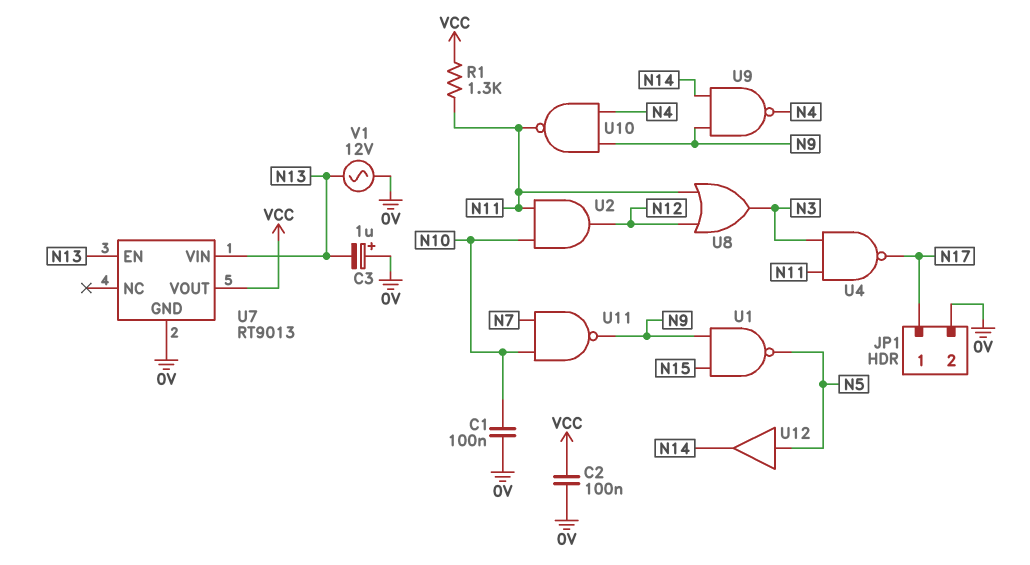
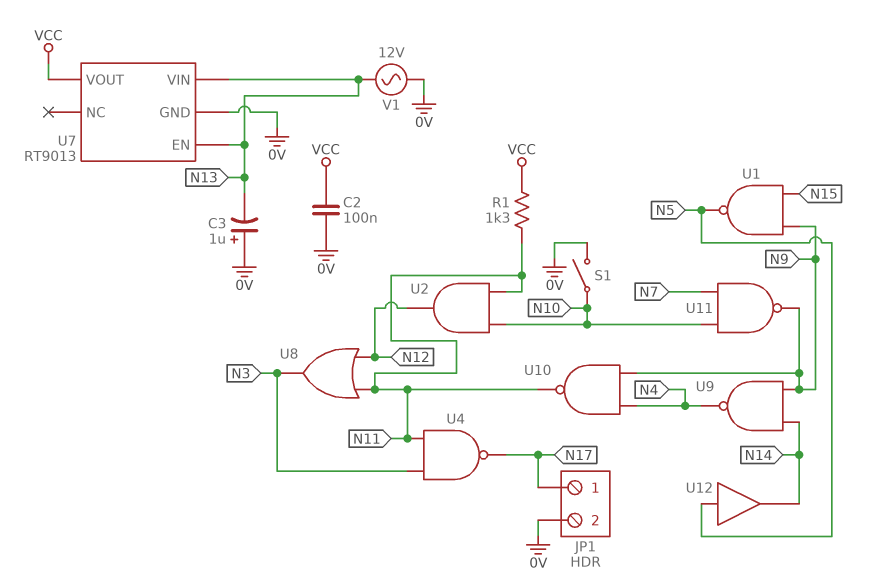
C1: 100nF (0V, N10) -> none
S1: none -> switch (0V, N10)

